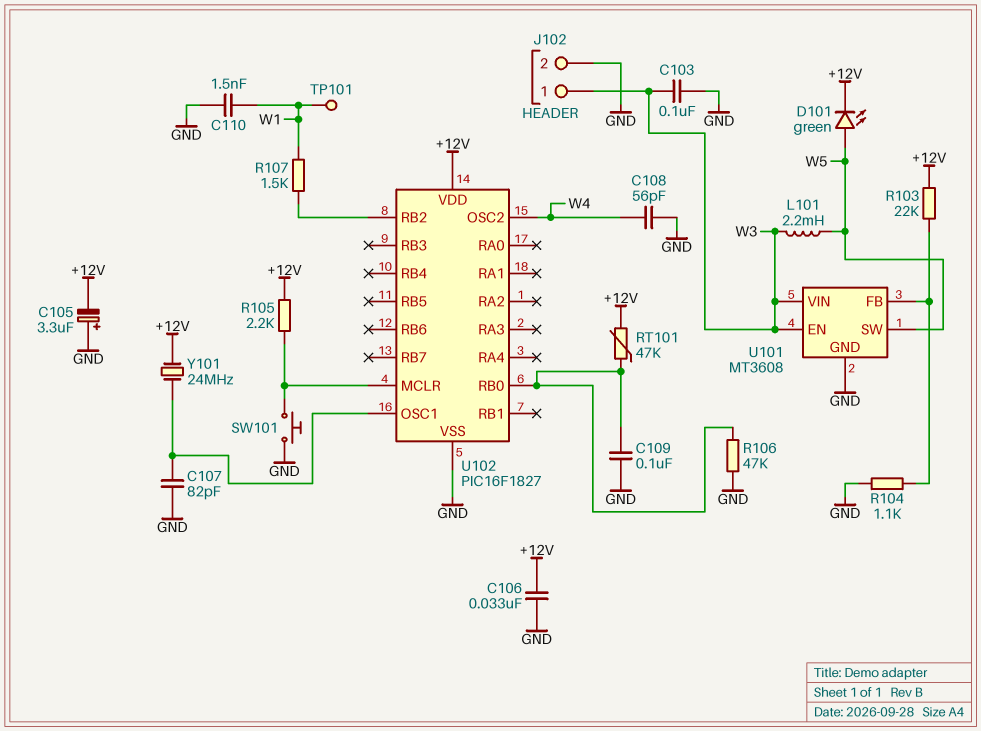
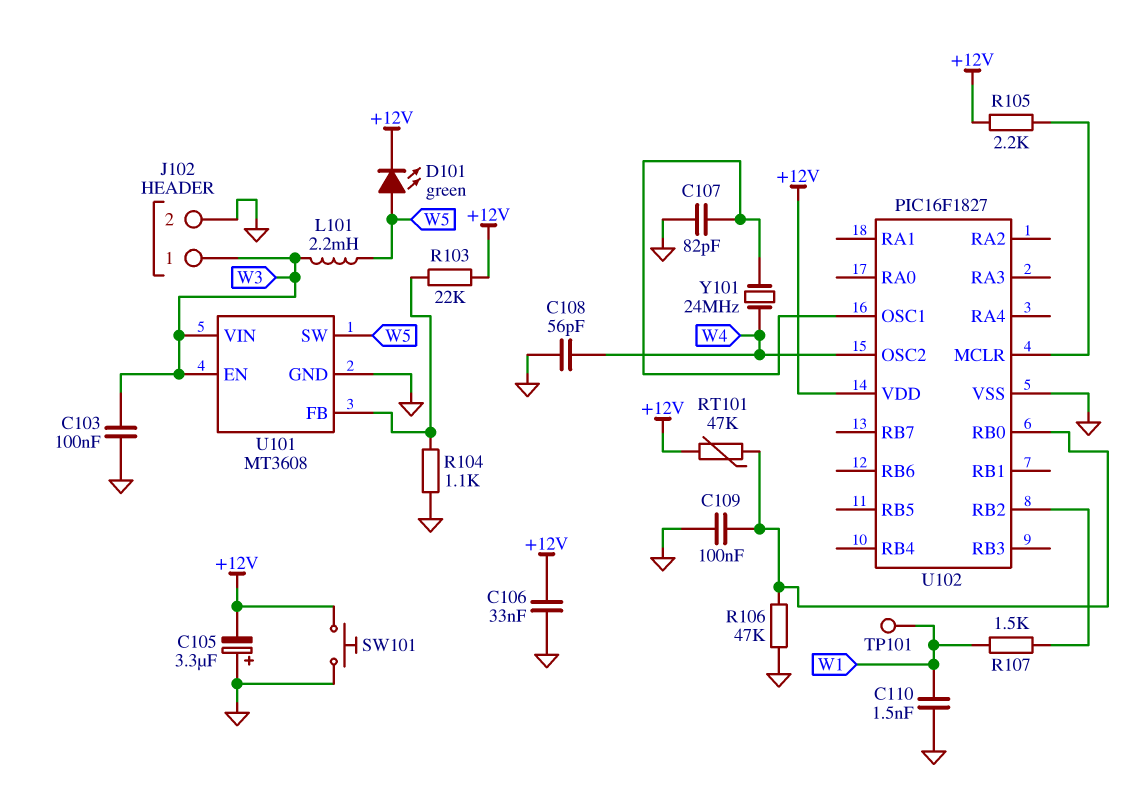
SW101: button (GND, U102/MCLR) -> button (+12V, GND)
Y101: 24MHz (+12V, U102/OSC1) -> 24MHz (U102/OSC1, W4)

